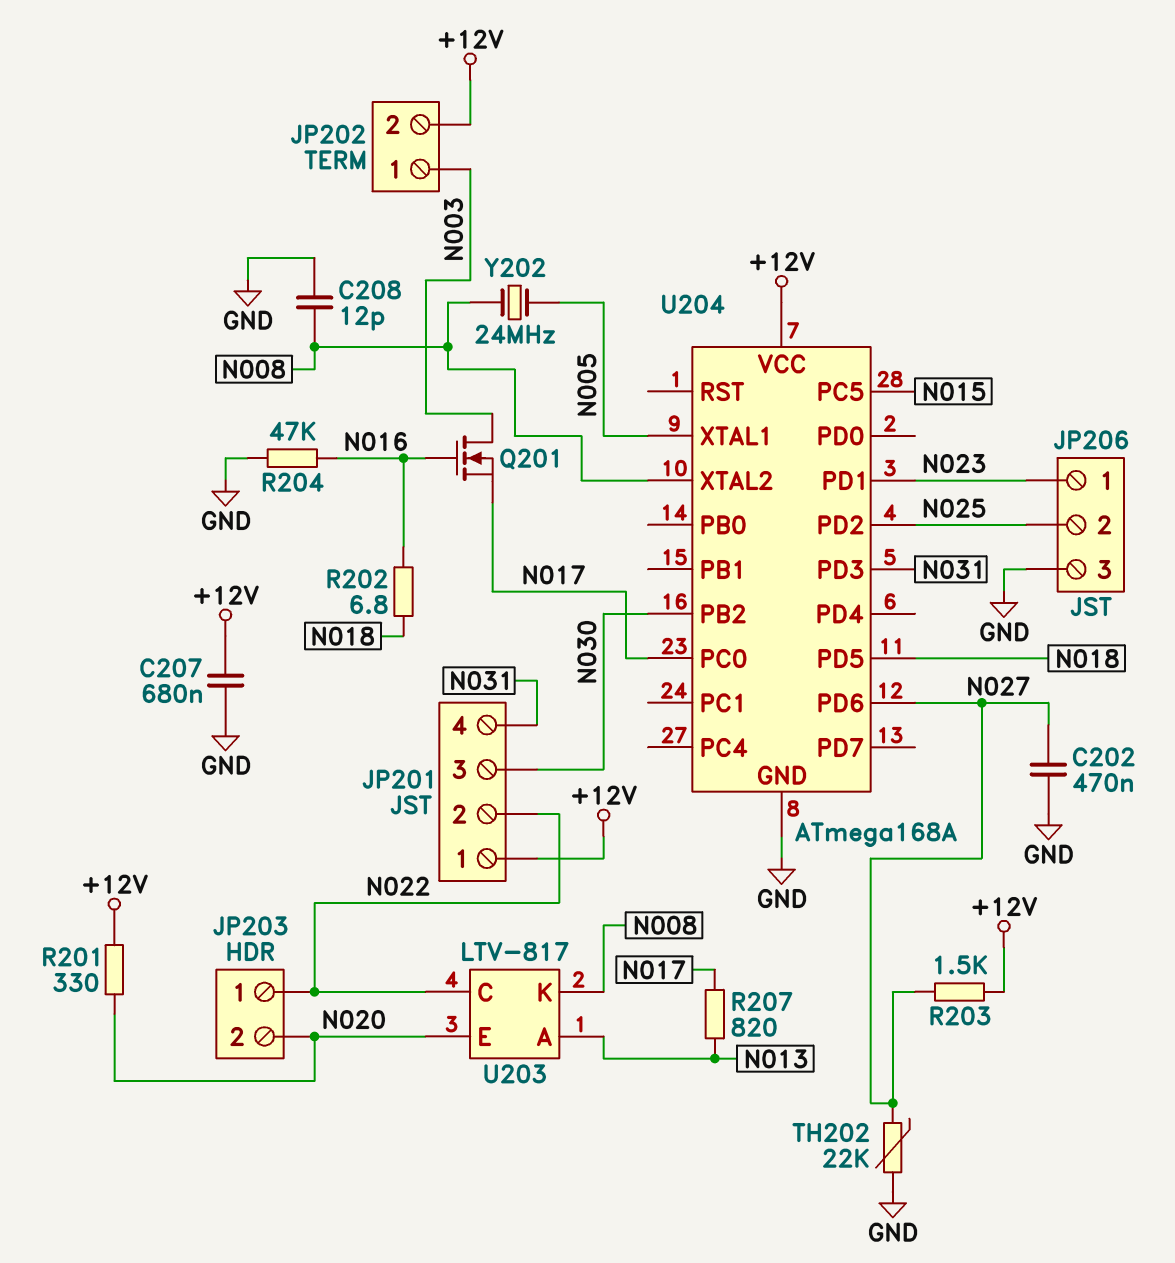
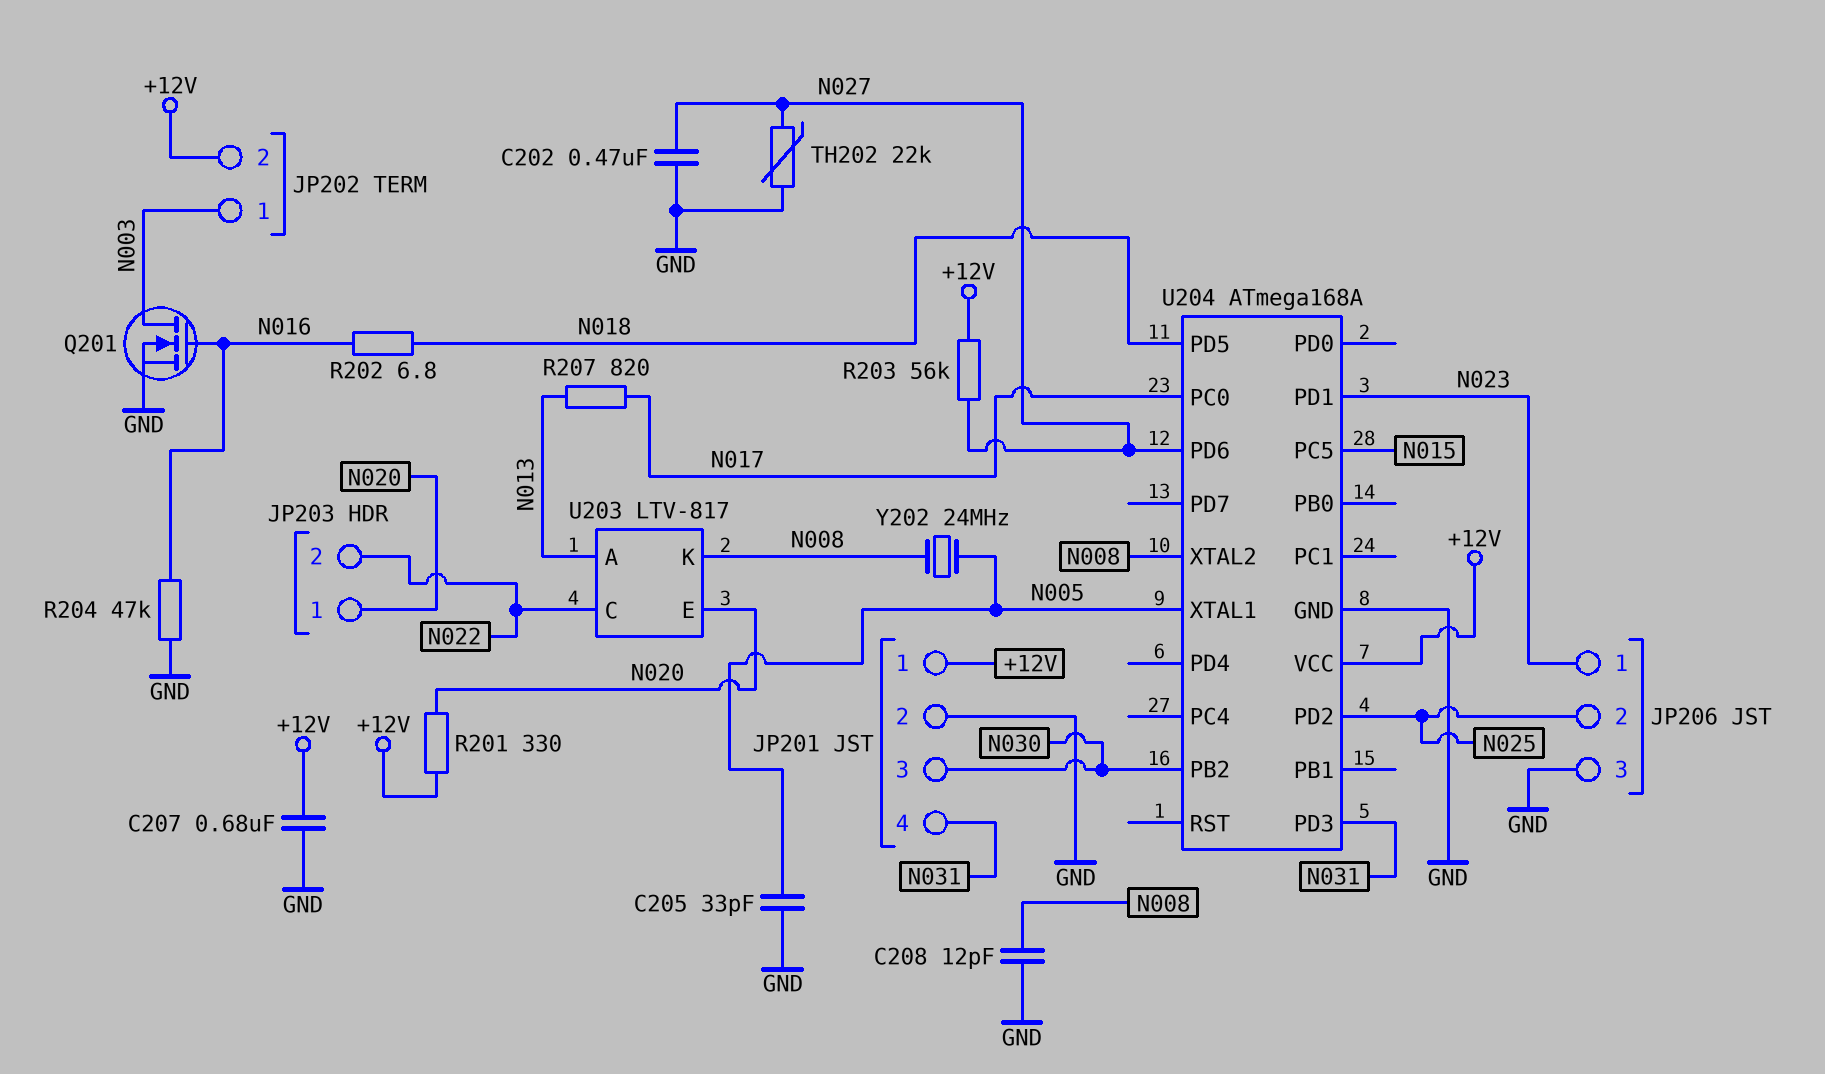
C205: none -> 33pF (GND, N005)
JP201 pin 2: N022 -> GND
JP203 pin 1: N022 -> N020
JP203 pin 2: N020 -> N022
Q201: NMOS (G N016, D N003, S N017) -> NMOS (G N016, D N003, S GND)
R203: 1.5k (+12V, N027) -> 56k (+12V, N027)

